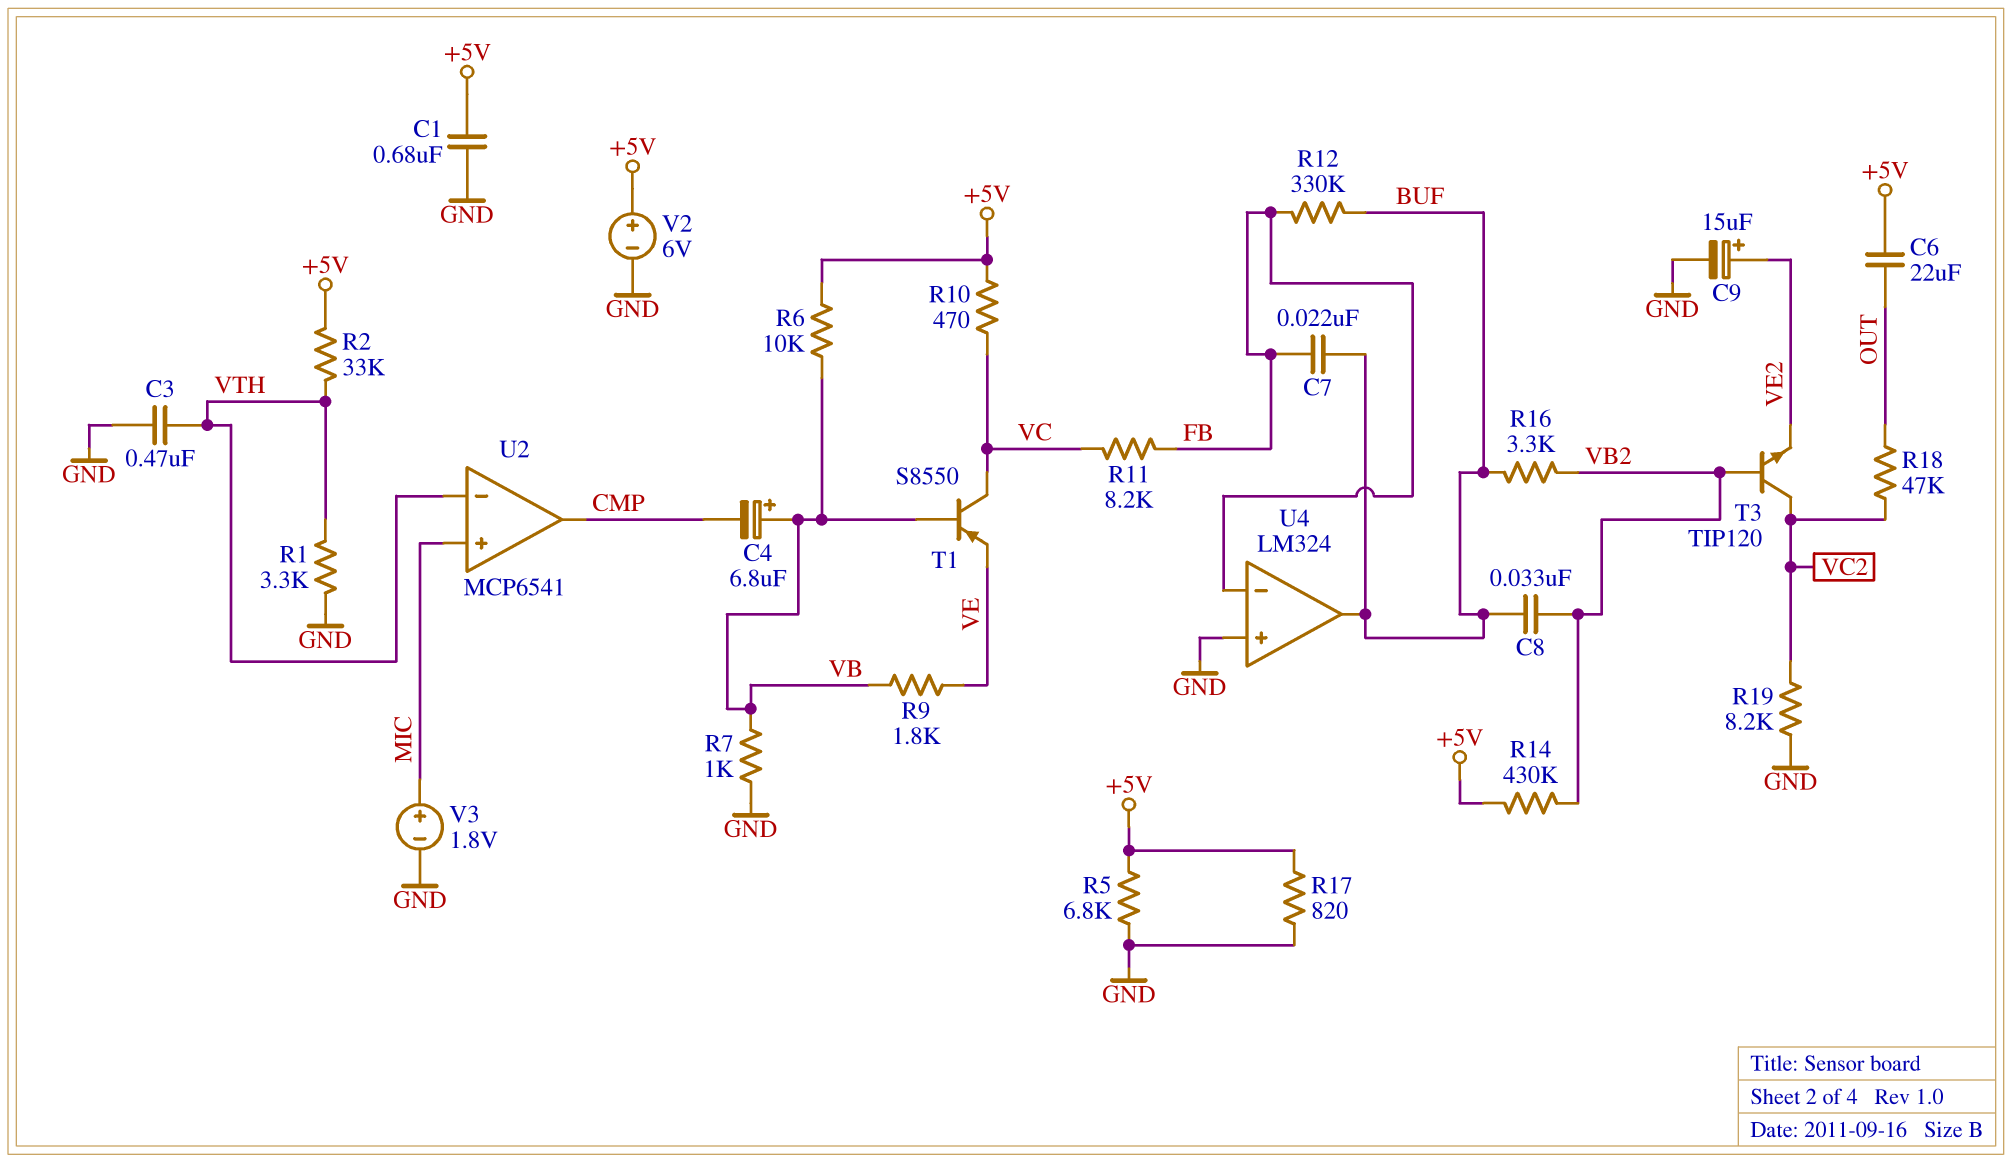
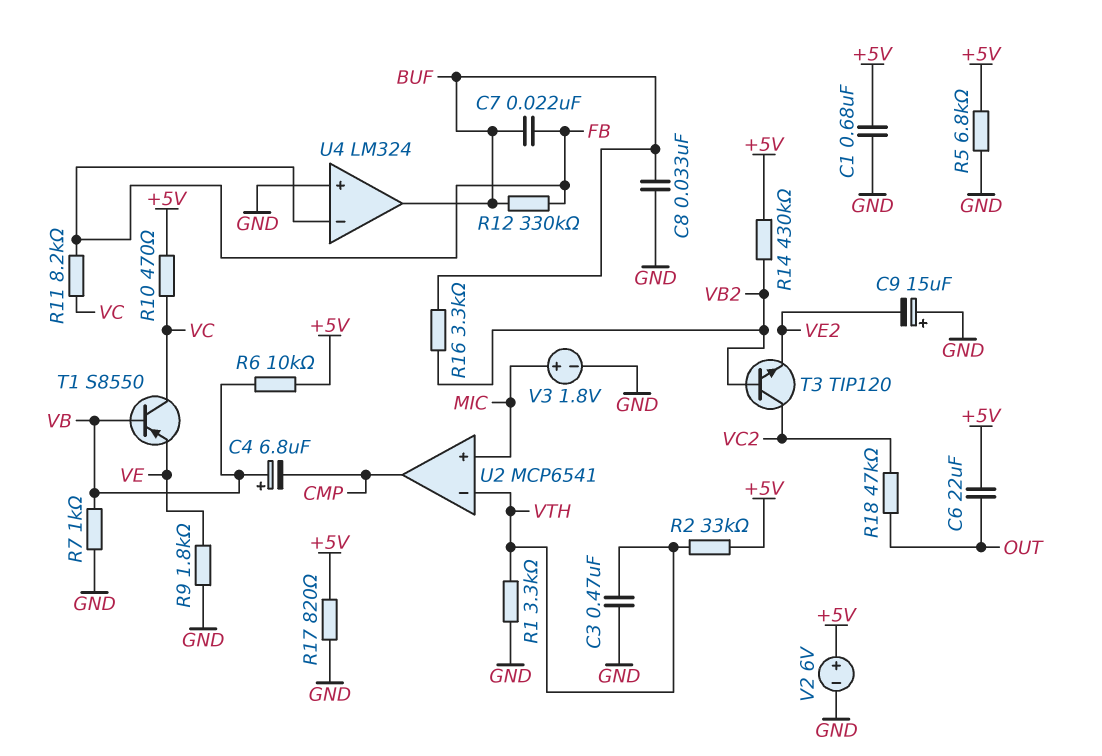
C8: 33nF (BUF, VB2) -> 33nF (BUF, GND)
C9: 15uF (plus VE2, minus GND) -> 15uF (plus GND, minus VE2)
R9: 1.8k (VB, VE) -> 1.8k (GND, VE)
R19: 8.2k (GND, VC2) -> none

